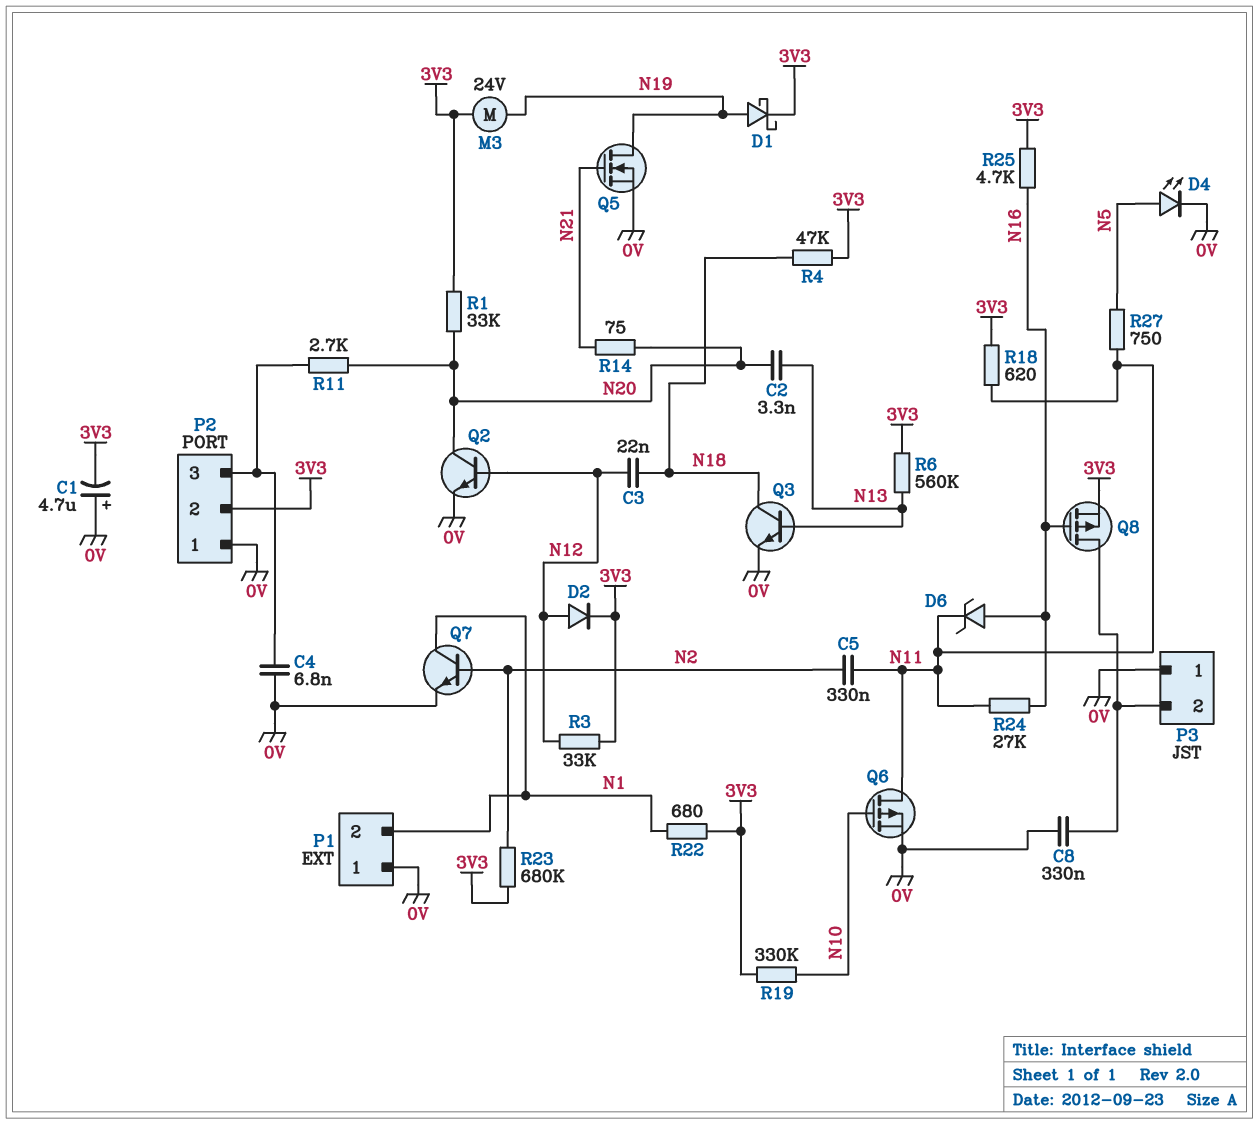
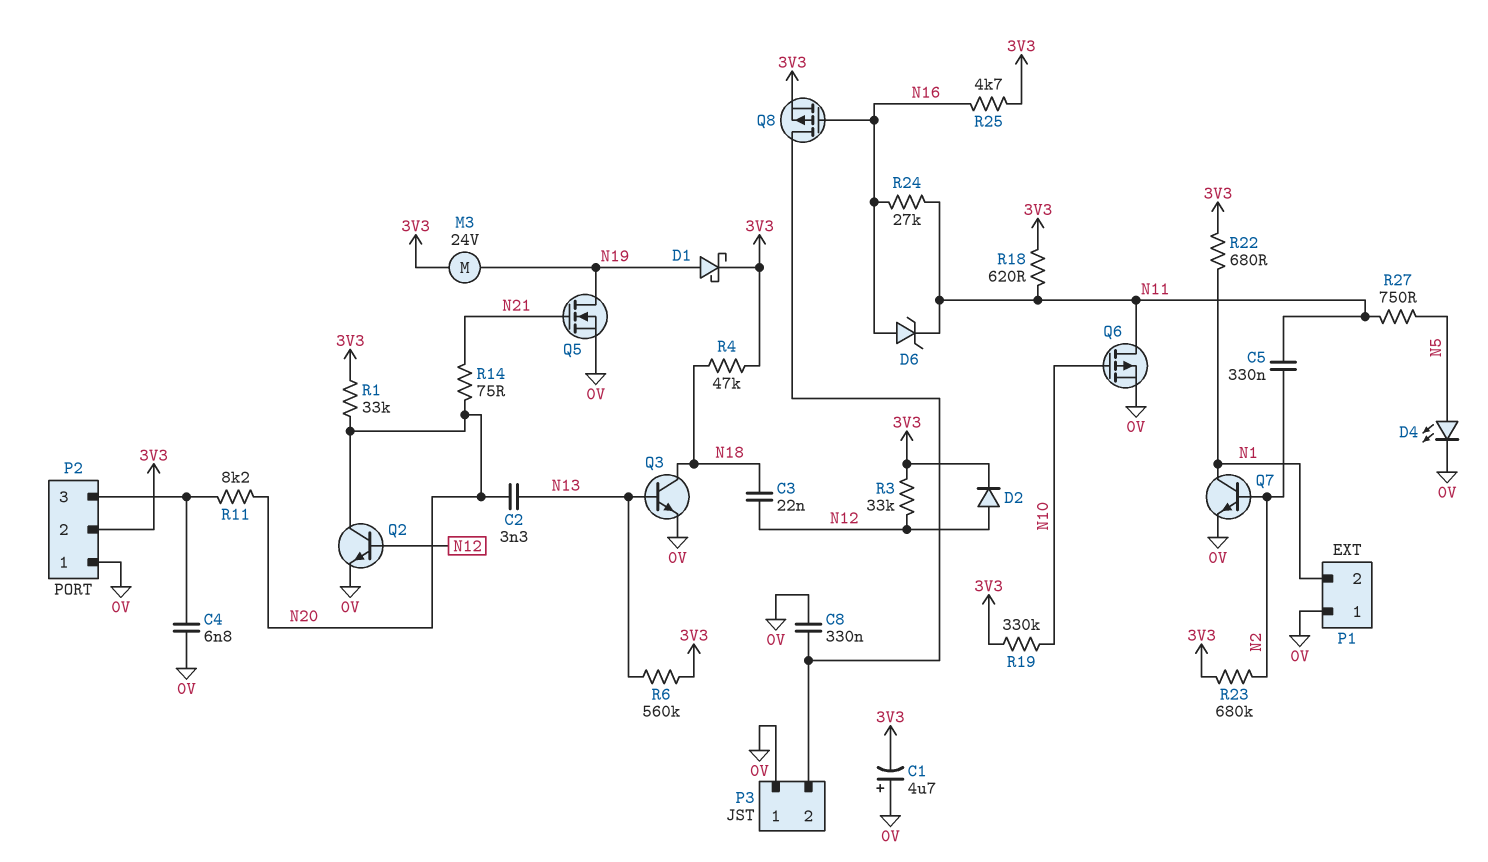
R11: 2.7k (N20, P2/3) -> 8.2k (N20, P2/3)

